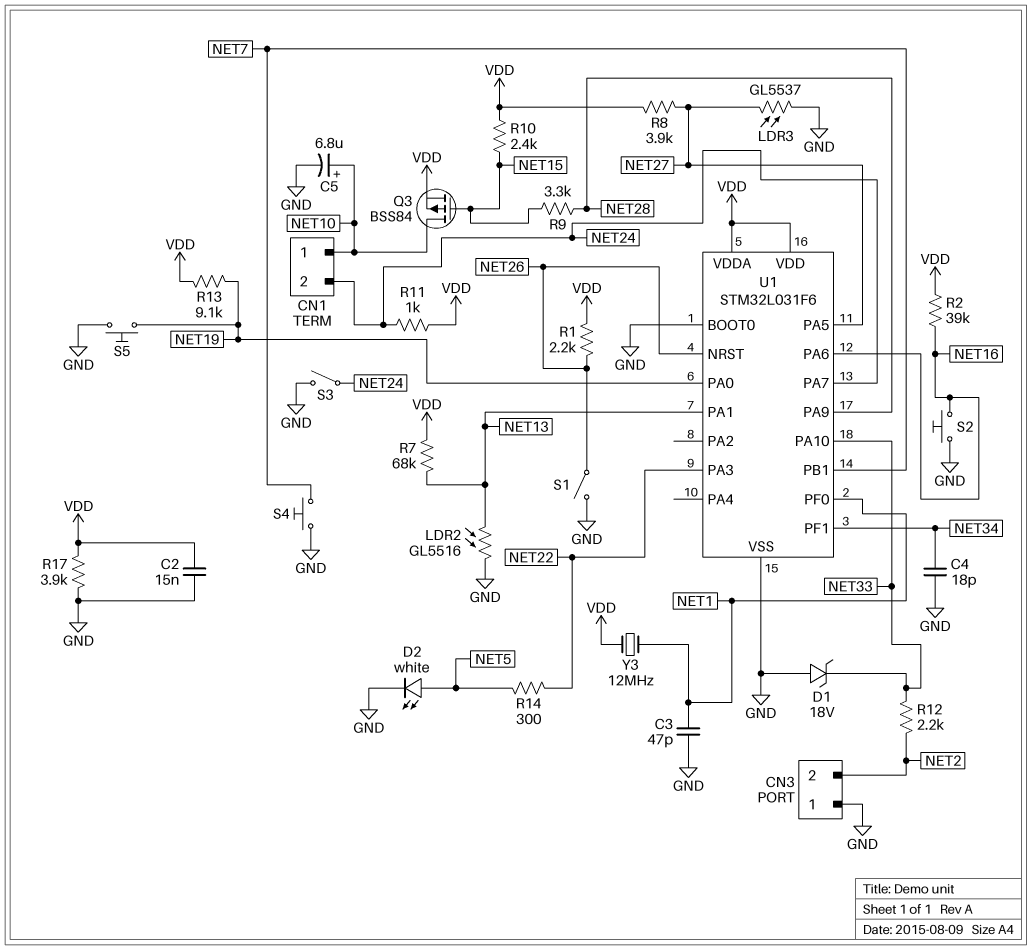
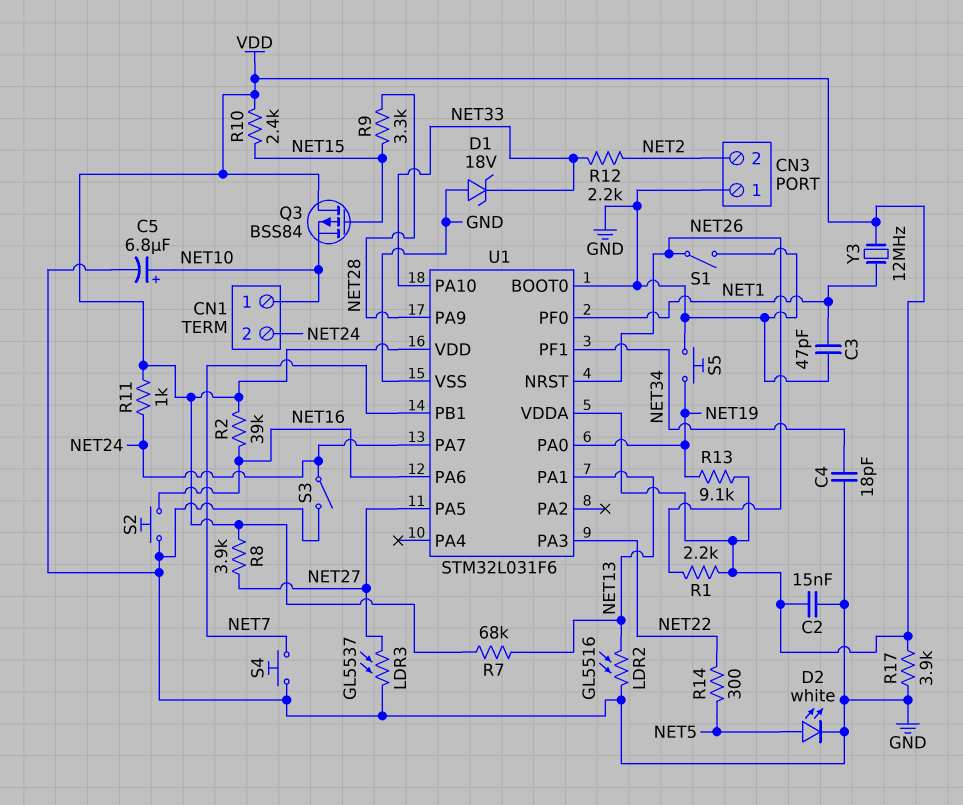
Q3: PMOS BSS84 (G NET15, D NET10, S VDD) -> PMOS BSS84 (G NET15, D VDD, S NET10)

